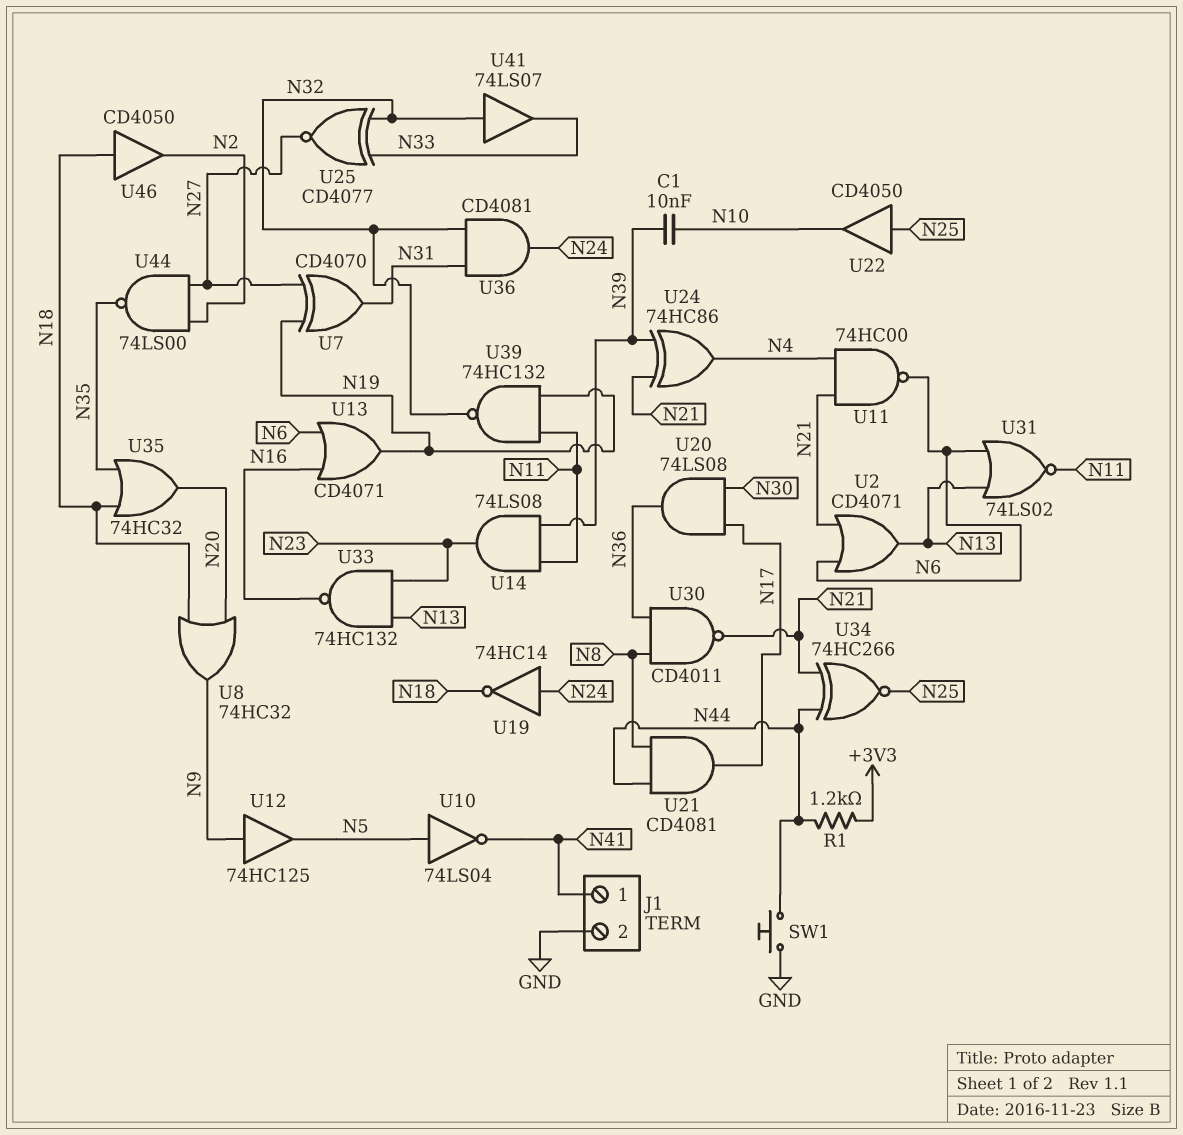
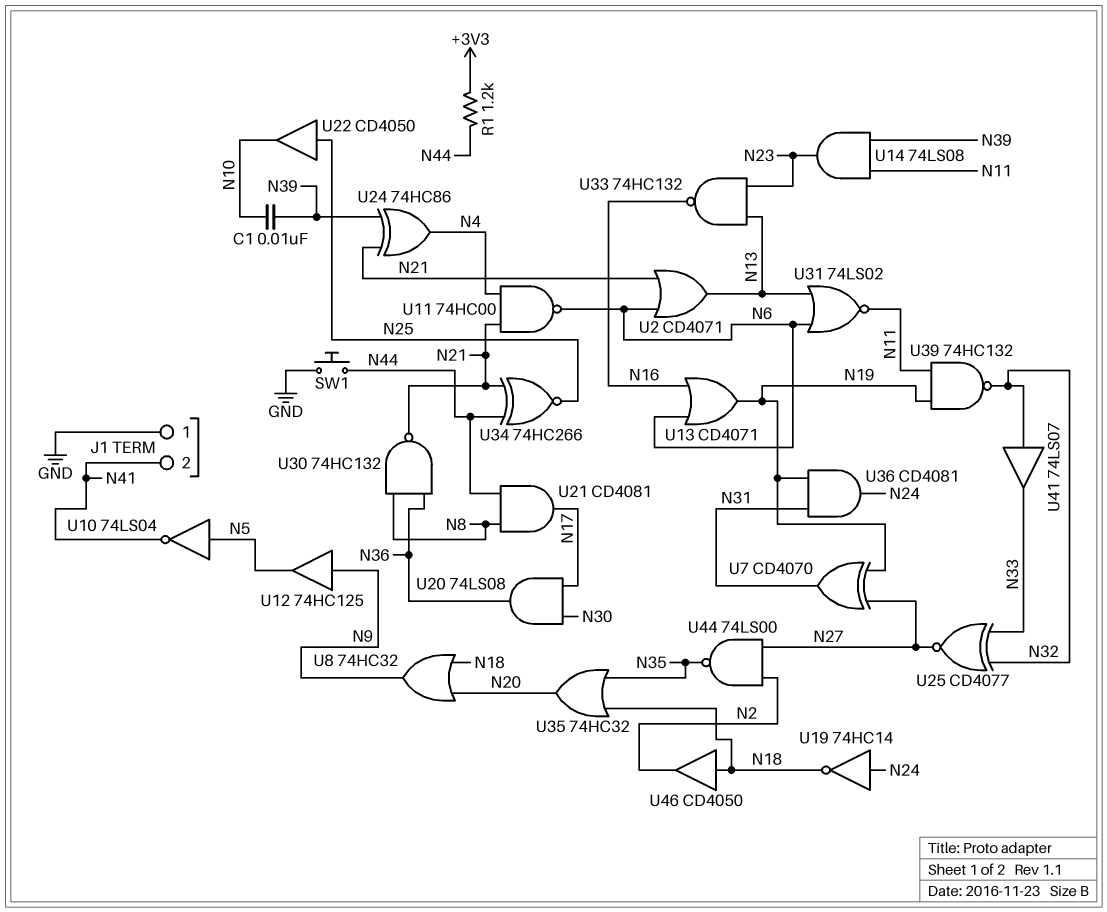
J1 pin 1: N41 -> GND
J1 pin 2: GND -> N41
U30: NAND CD4011 (in N8, in N36, out N21) -> NAND 74HC132 (in N8, in N36, out N21)
U36: AND CD4081 (in N31, in N32, out N24) -> AND CD4081 (in N19, in N31, out N24)

